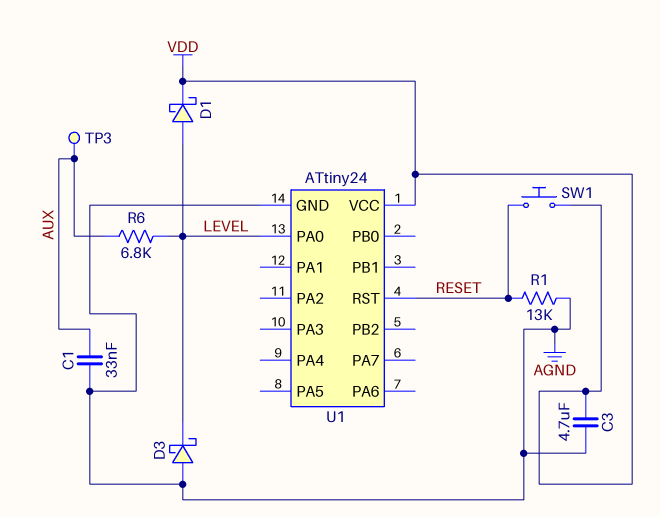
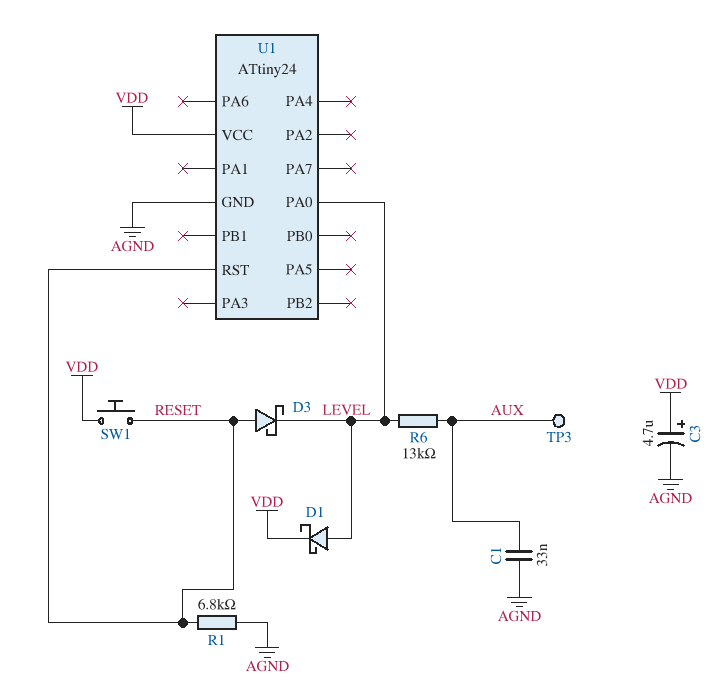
C3: 4.7uF (AGND, VDD) -> 4.7uF (plus VDD, minus AGND)
D3: schottky (A AGND, K LEVEL) -> schottky (A RESET, K LEVEL)
R1: 13k (AGND, RESET) -> 6.8k (AGND, RESET)
R6: 6.8k (AUX, LEVEL) -> 13k (AUX, LEVEL)

